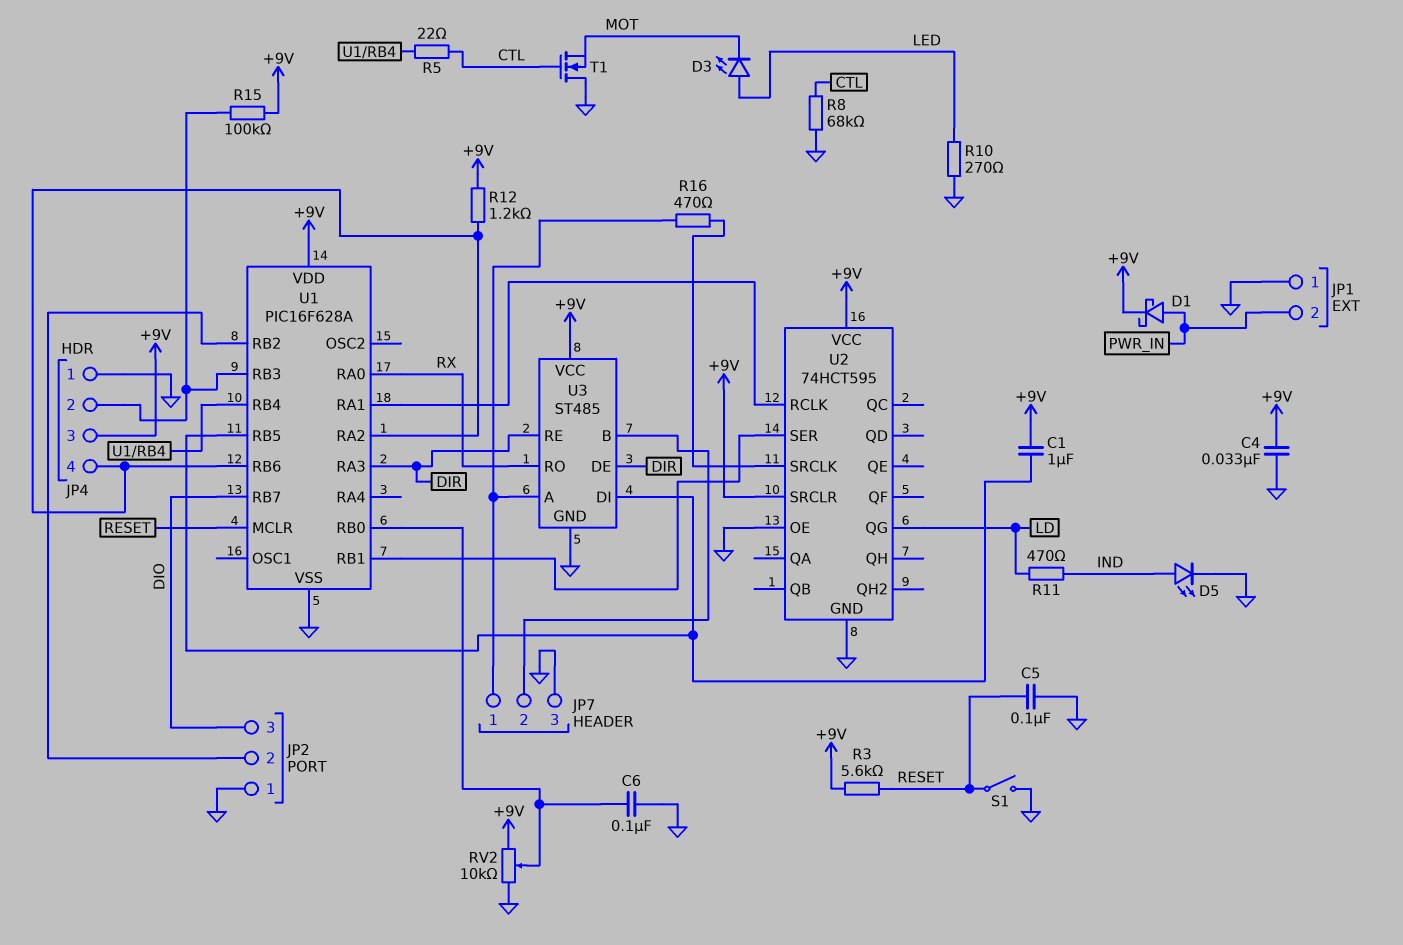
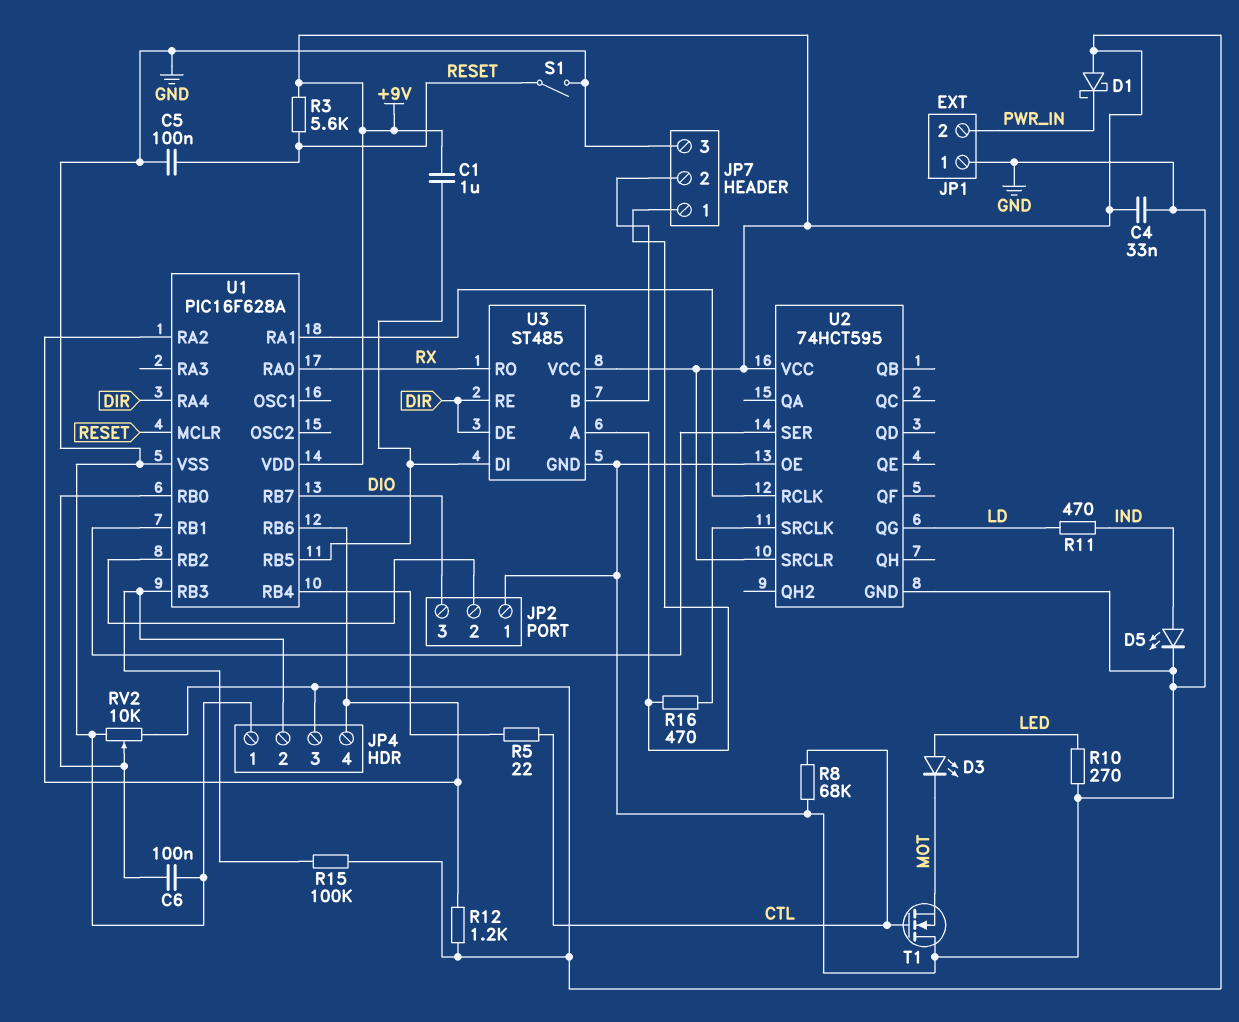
D1: schottky (A PWR_IN, K +9V) -> schottky (A +9V, K PWR_IN)
U1 pin RA3: DIR -> none
U1 pin RA4: none -> DIR

